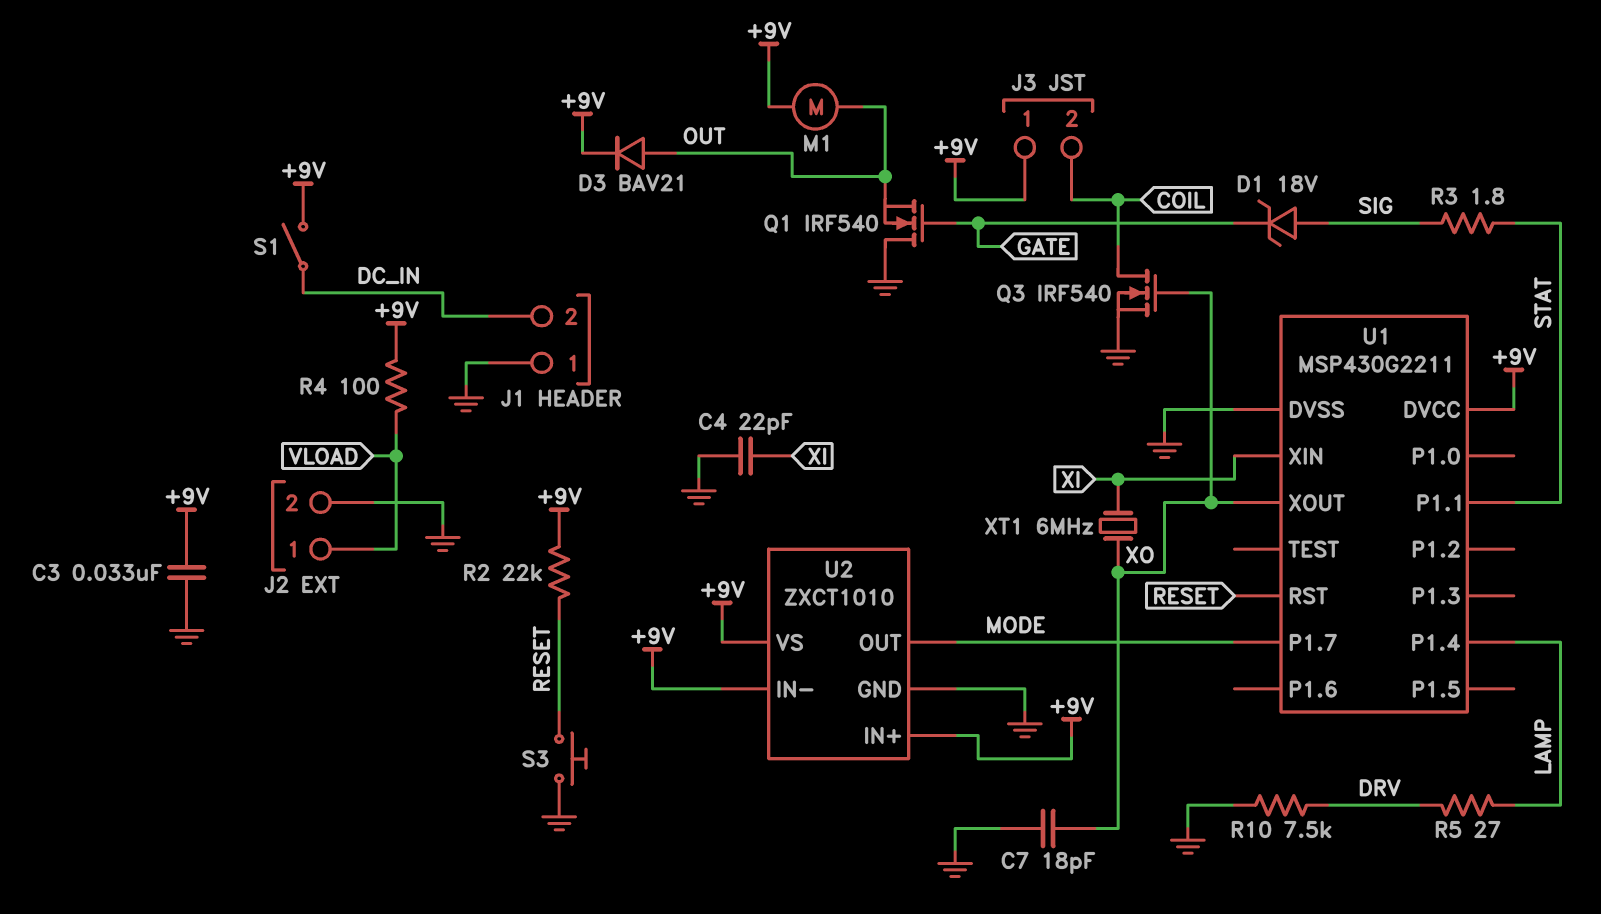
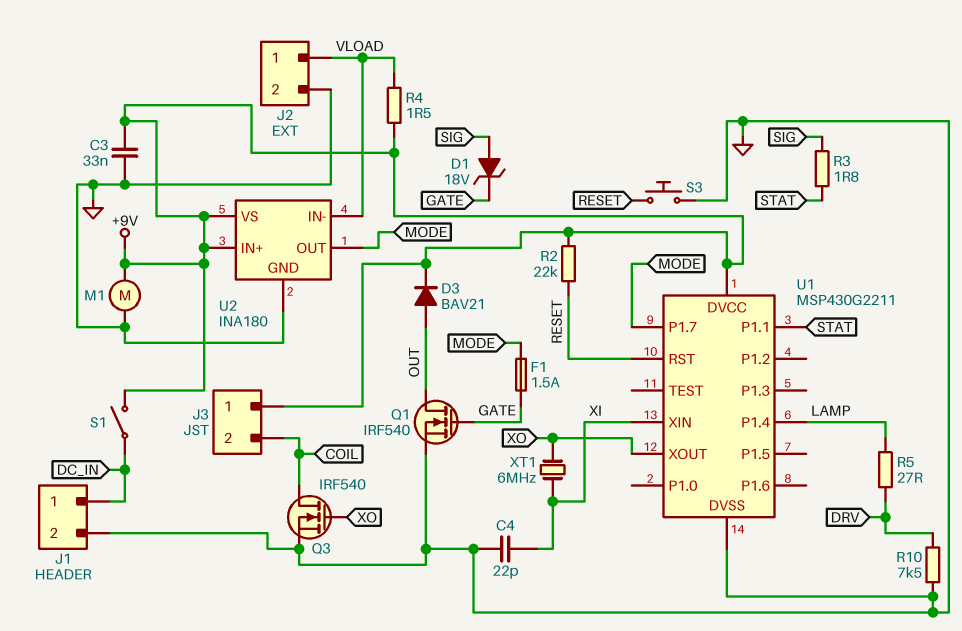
C7: 18pF (GND, XO) -> none
F1: none -> 1.5A (GATE, MODE)
J1 pin 1: GND -> DC_IN
J1 pin 2: DC_IN -> GND
M1: motor (+9V, OUT) -> motor (+9V, GND)
Q1: NMOS IRF540 (G GATE, D GND, S OUT) -> NMOS IRF540 (G GATE, D OUT, S GND)
R4: 100 (+9V, VLOAD) -> 1.5 (+9V, VLOAD)
U2: ZXCT1010 -> INA180
U2 pin IN-: +9V -> VLOAD

